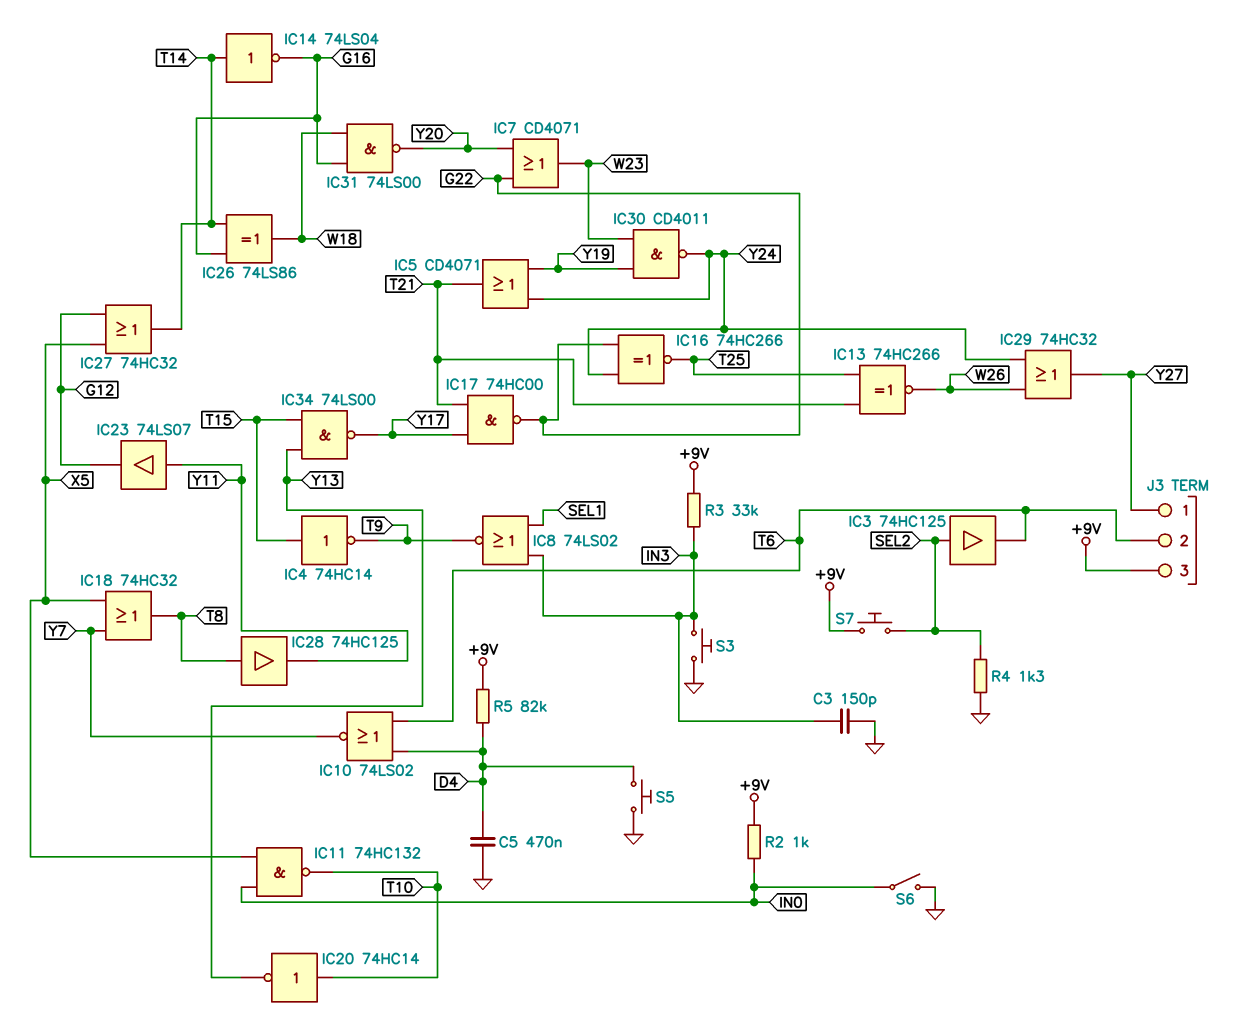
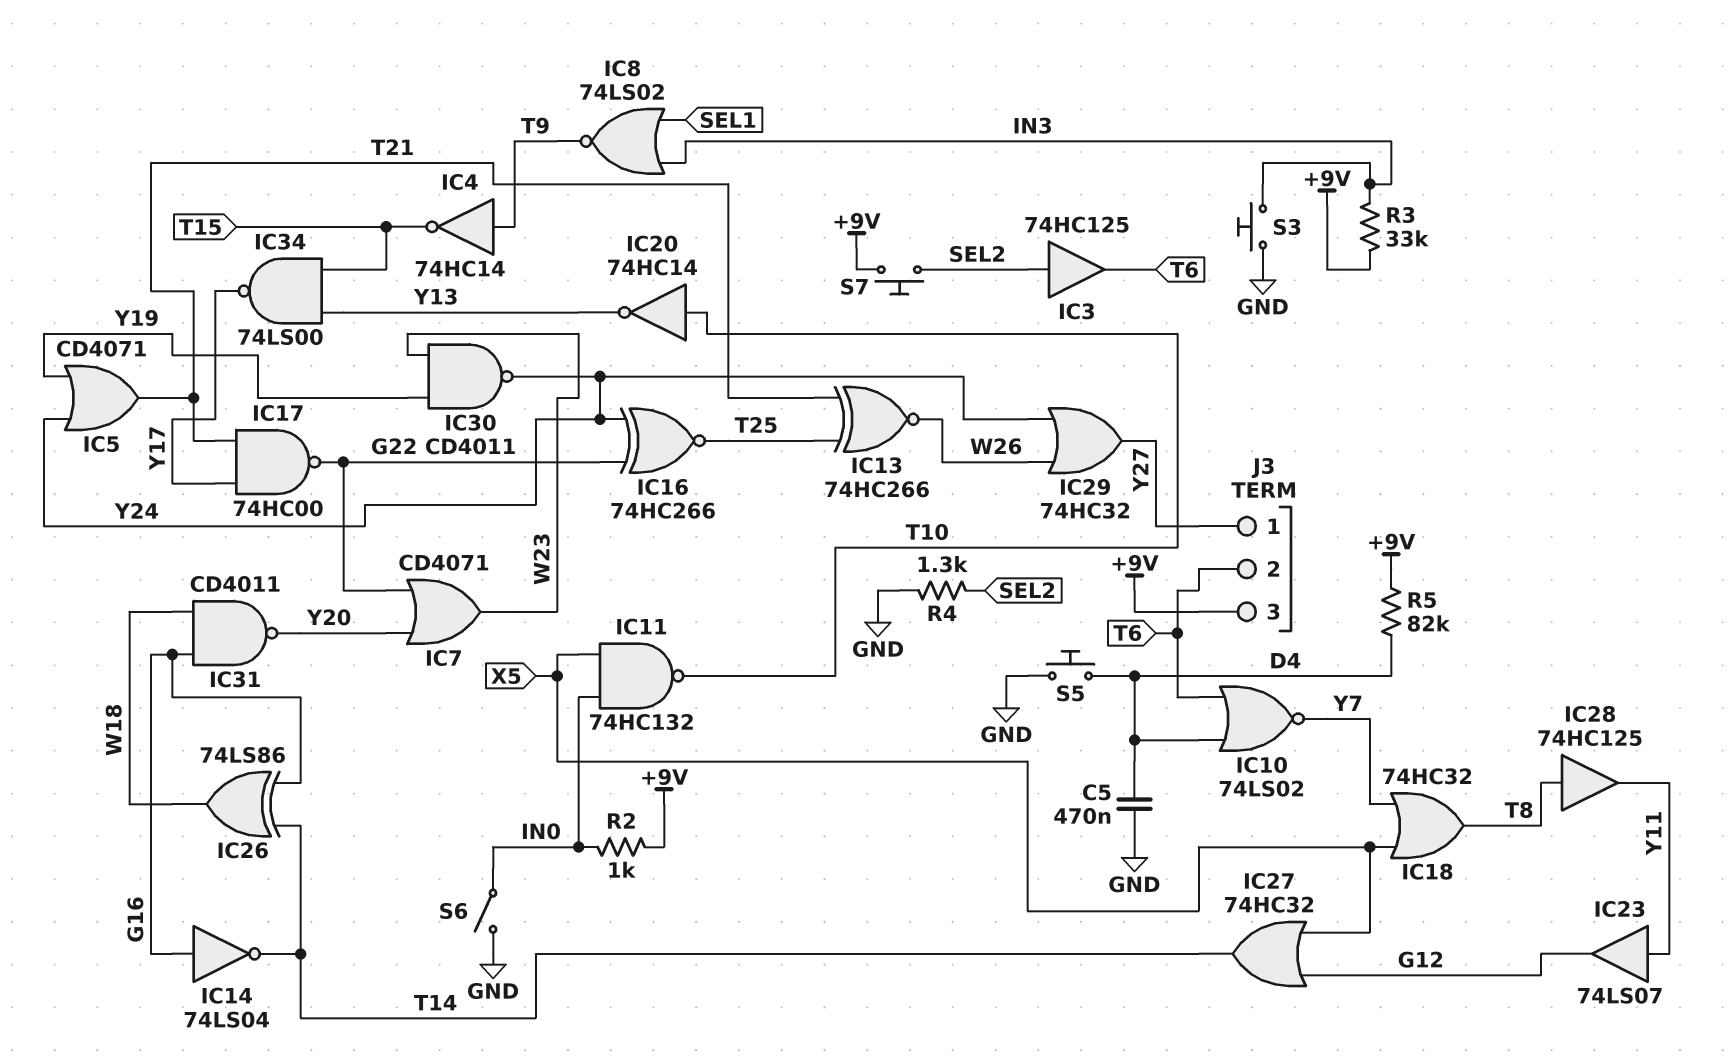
C3: 150pF (GND, IN3) -> none
IC4: NOT 74HC14 (in T15, out T9) -> NOT 74HC14 (in T9, out T15)
IC14: NOT 74LS04 (in T14, out G16) -> NOT 74LS04 (in G16, out T14)
IC31: NAND 74LS00 (in G16, in W18, out Y20) -> NAND CD4011 (in G16, in W18, out Y20)

